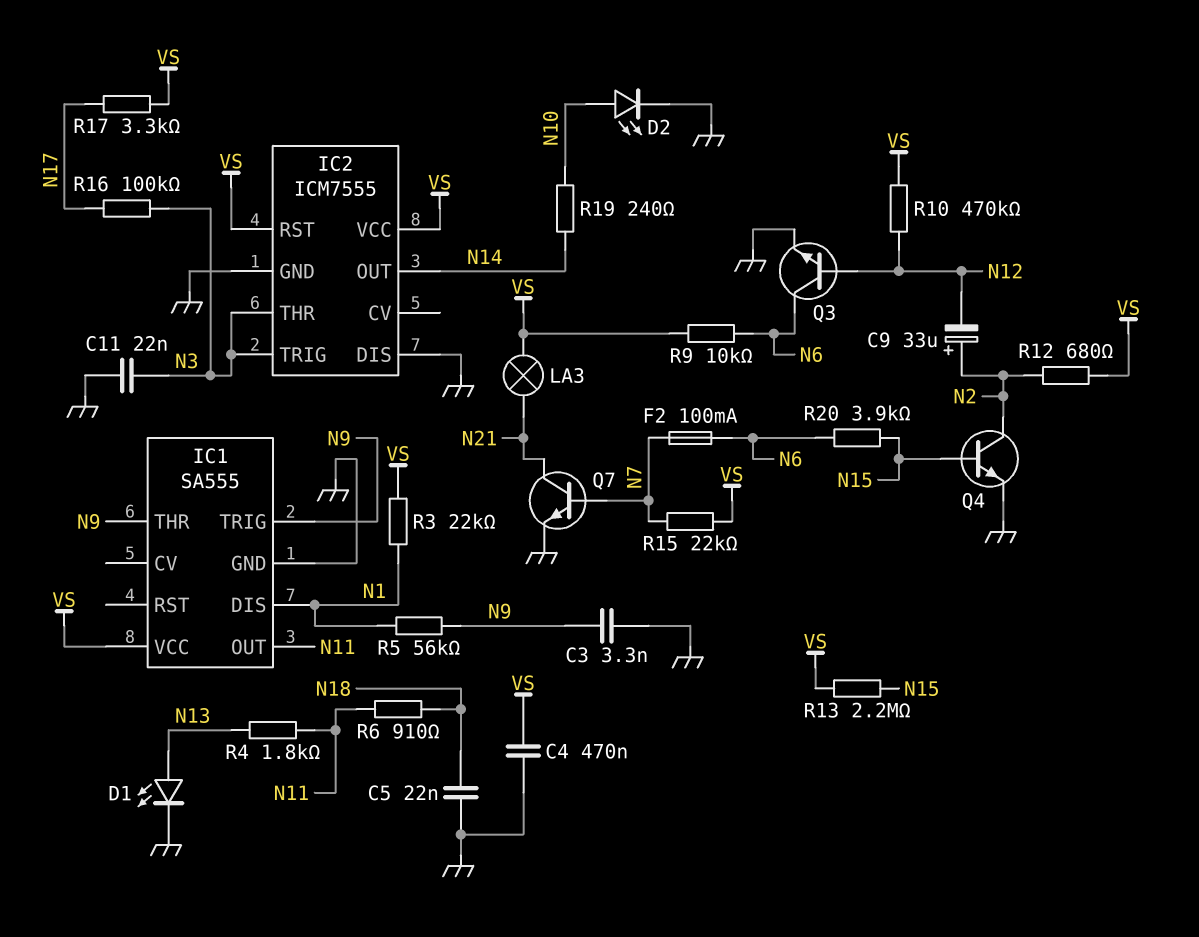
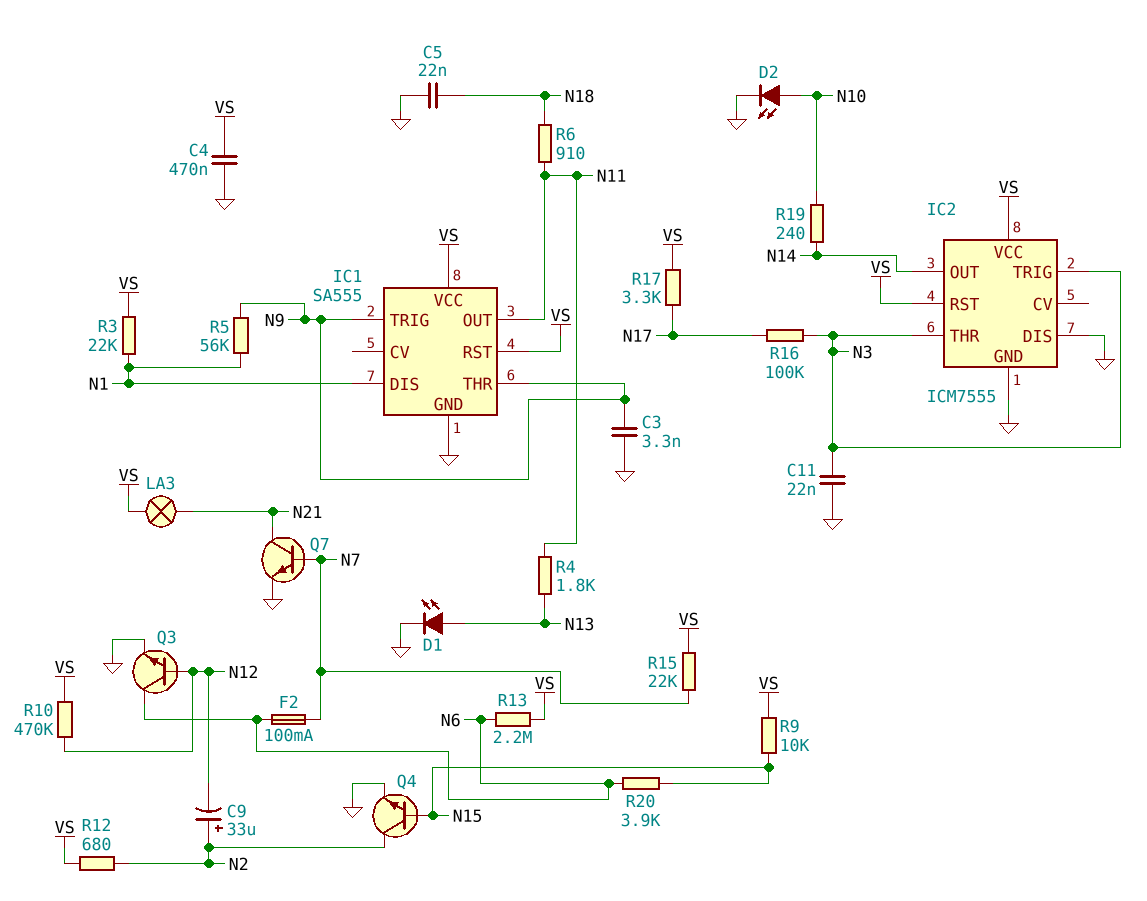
IC1 pin RST: none -> VS
R9: 10k (N6, VS) -> 10k (N15, VS)
R13: 2.2M (N15, VS) -> 2.2M (N6, VS)

